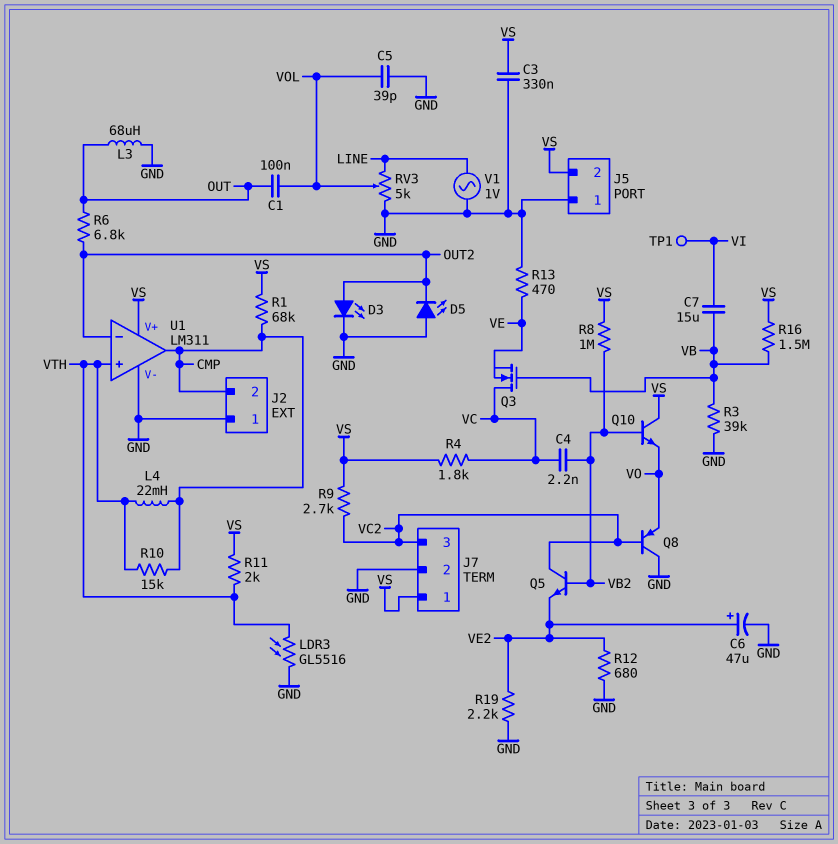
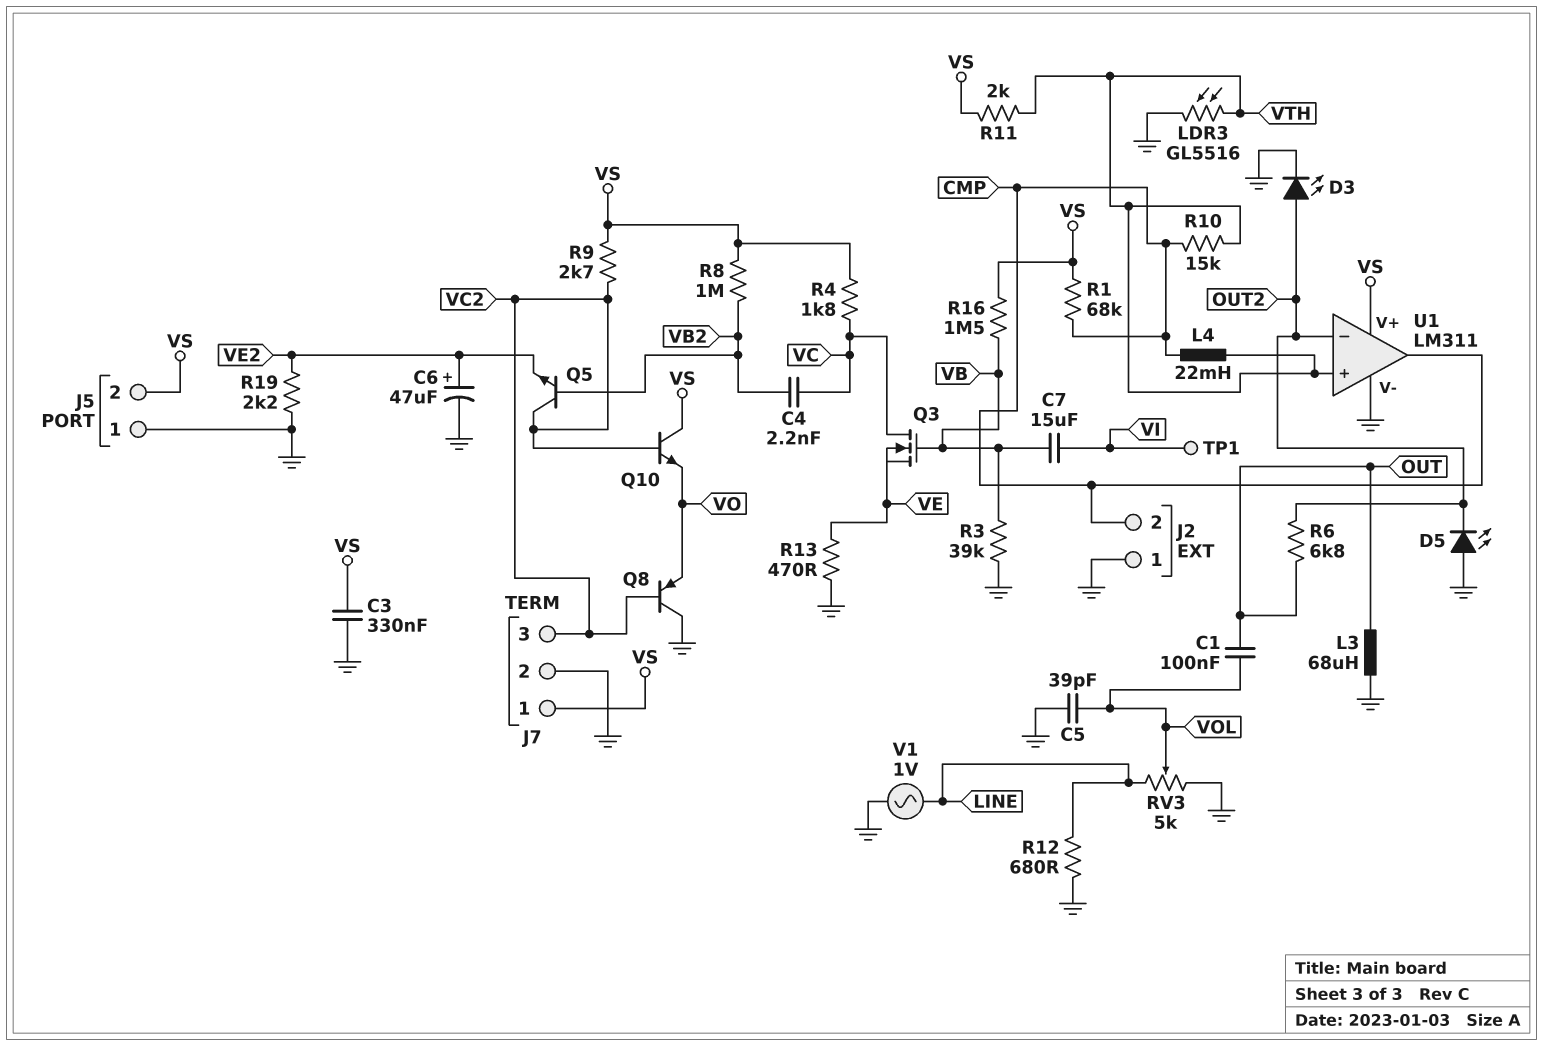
Q10: NPN (B VB2, C VS, E VO) -> NPN (B VC2, C VS, E VO)
R12: 680 (GND, VE2) -> 680 (GND, LINE)

